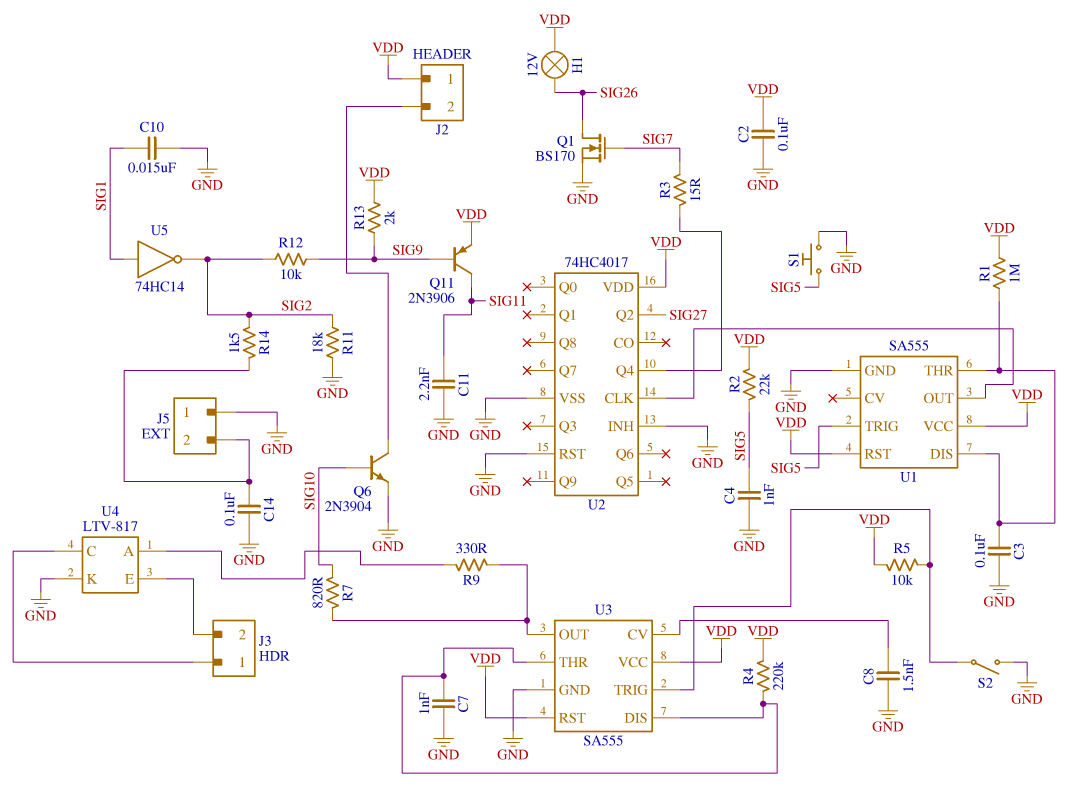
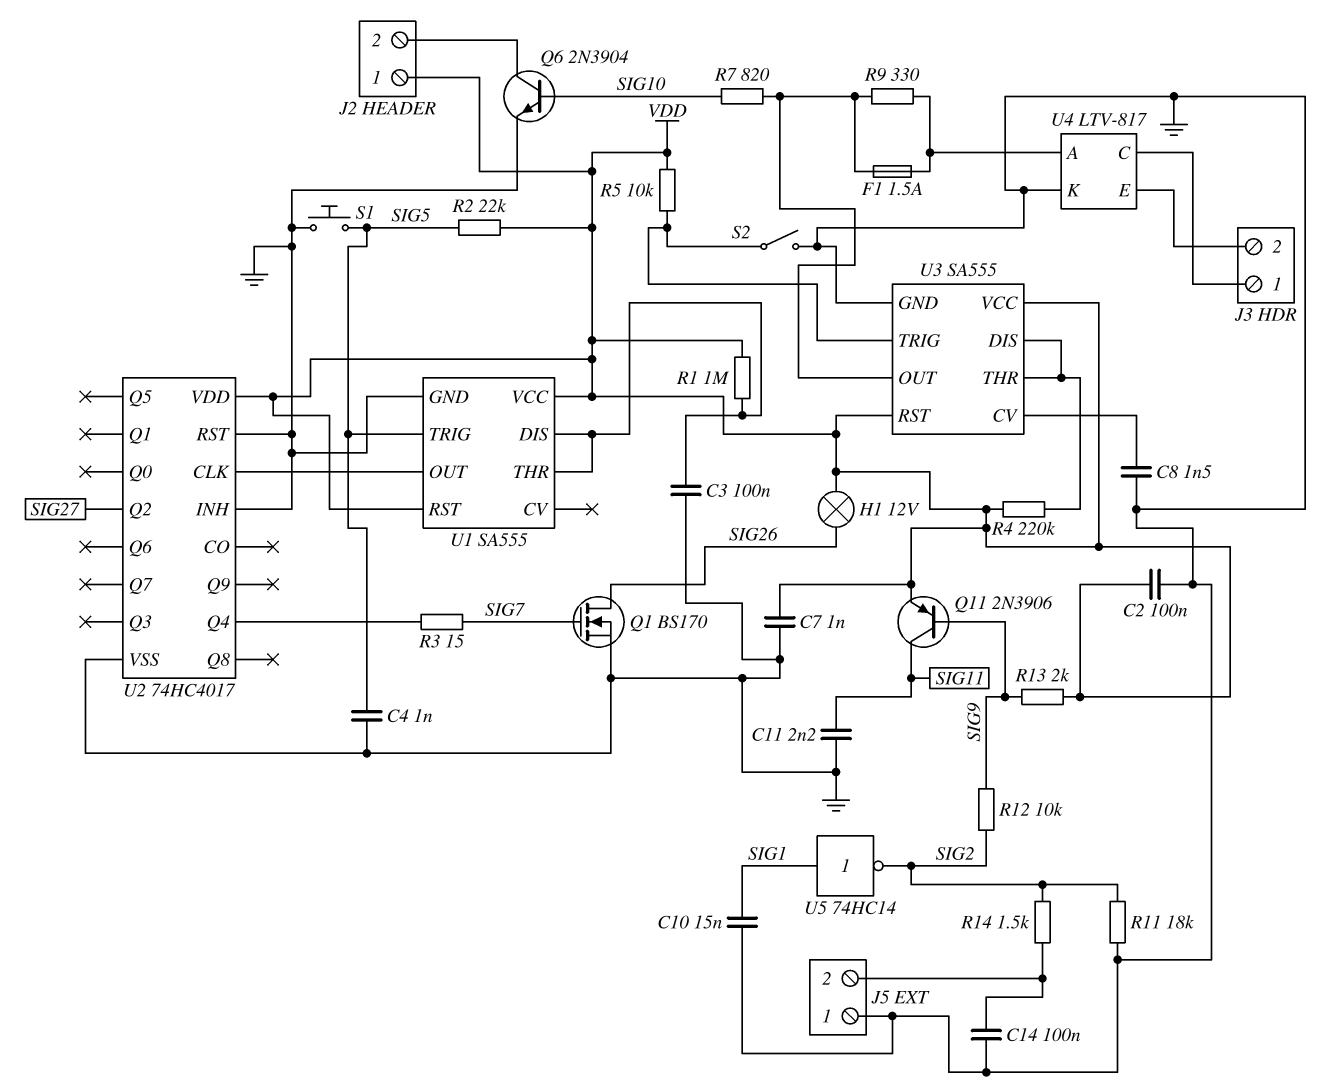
C7: 1nF (GND, U3/DIS) -> 1nF (GND, VDD)
F1: none -> 1.5A (U3/OUT, U4/A)

